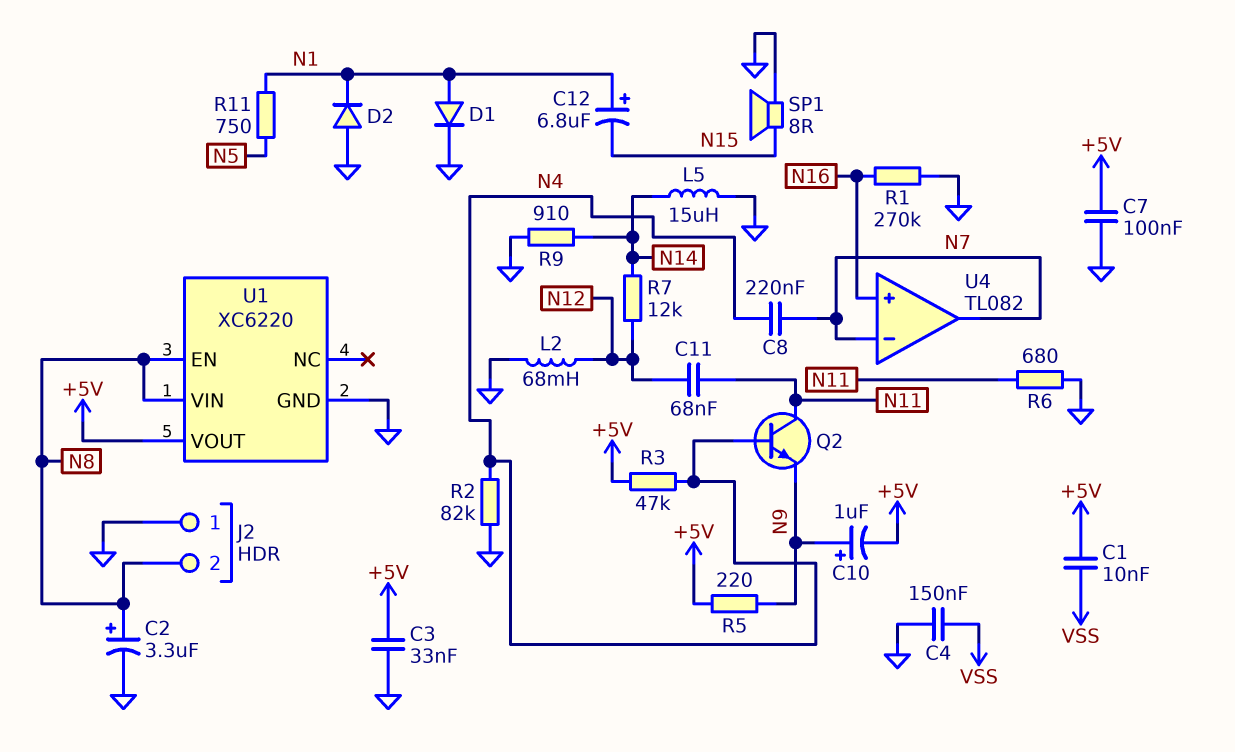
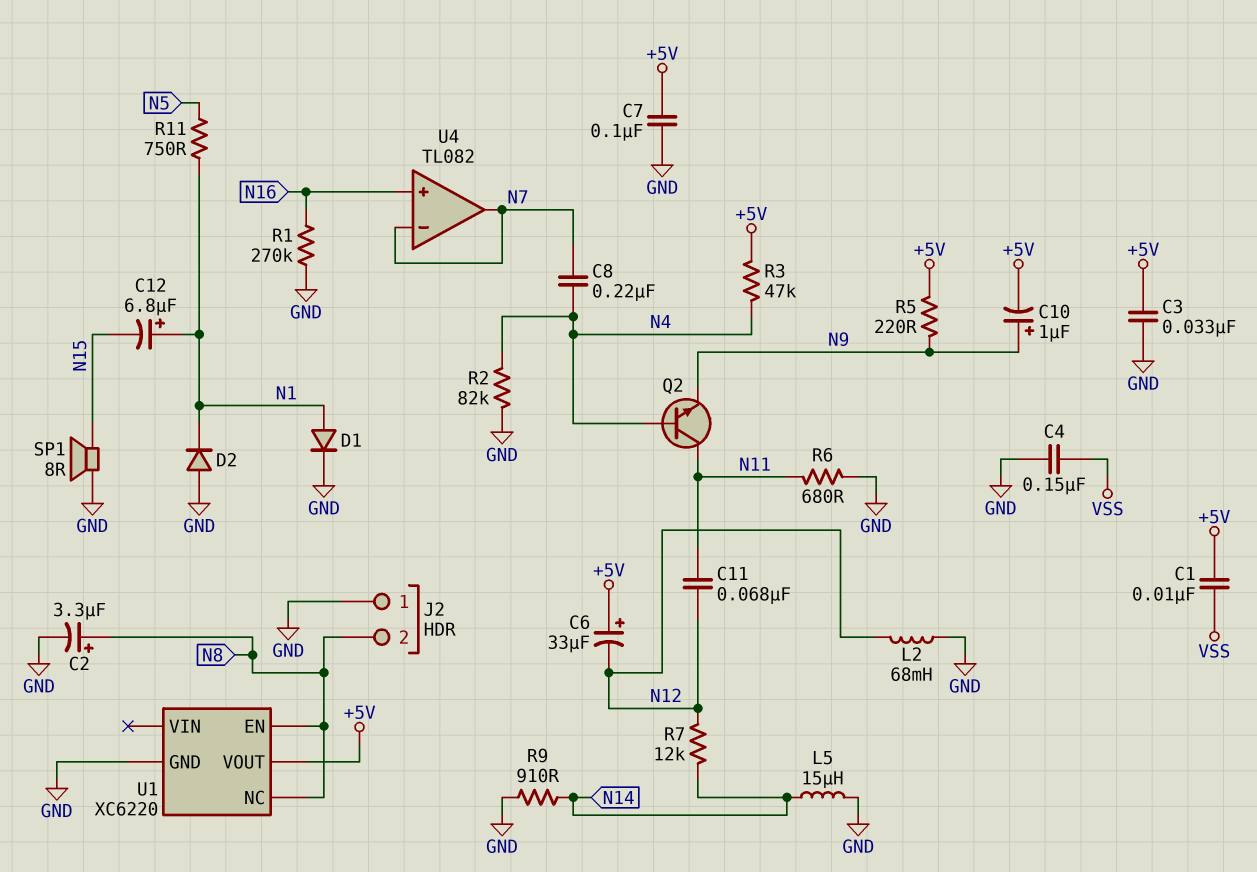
C6: none -> 33uF (plus +5V, minus N12)
U1 pin NC: none -> N8
U1 pin VIN: N8 -> none

